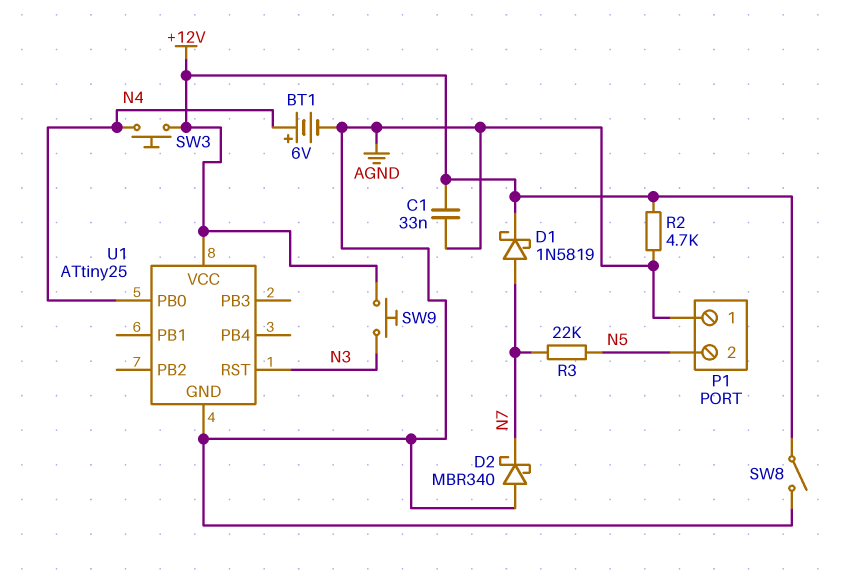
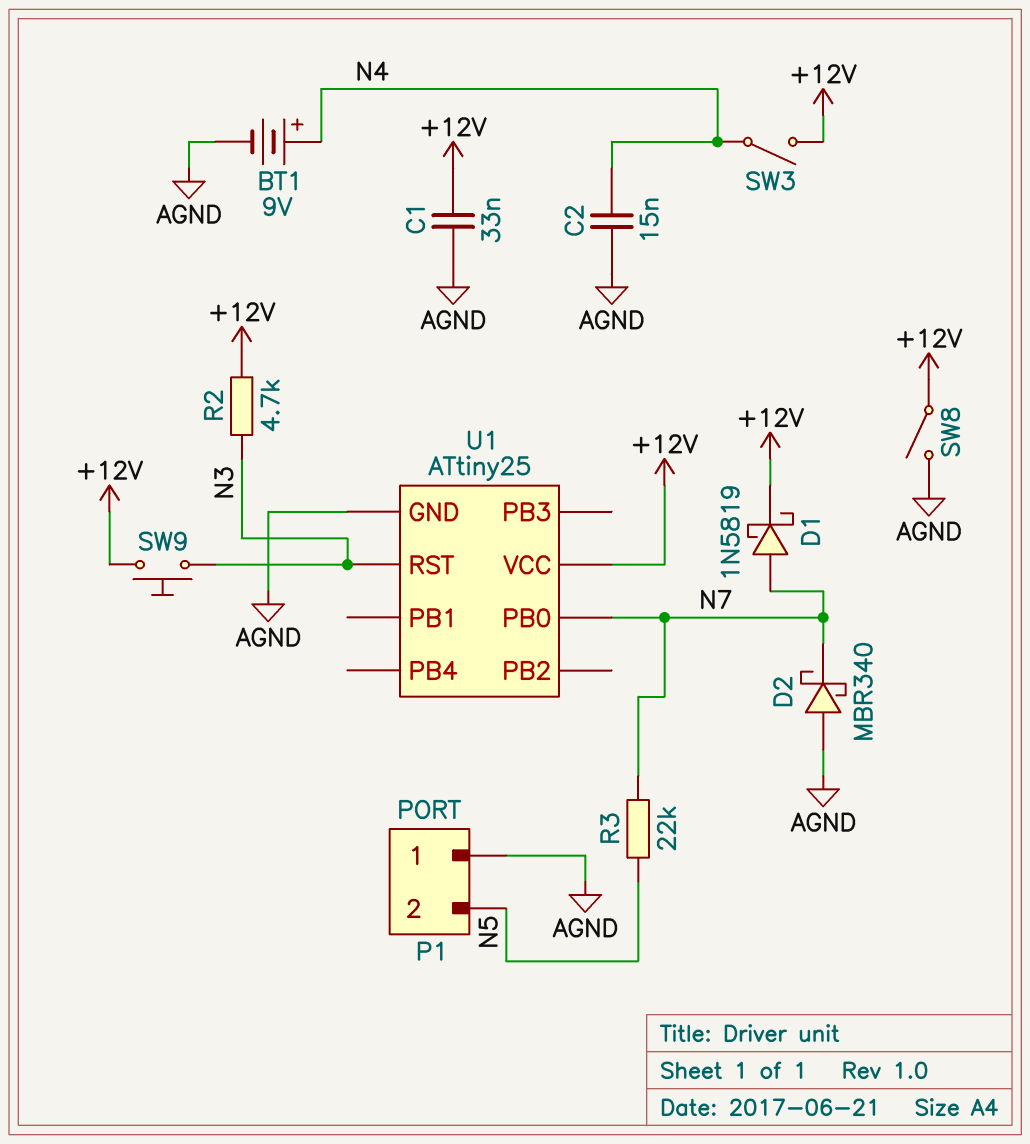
BT1: 6V (plus N4, minus AGND) -> 9V (plus N4, minus AGND)
C2: none -> 15nF (AGND, N4)
R2: 4.7k (+12V, AGND) -> 4.7k (+12V, N3)
SW3: button (+12V, N4) -> switch (+12V, N4)
U1 pin PB0: N4 -> N7

